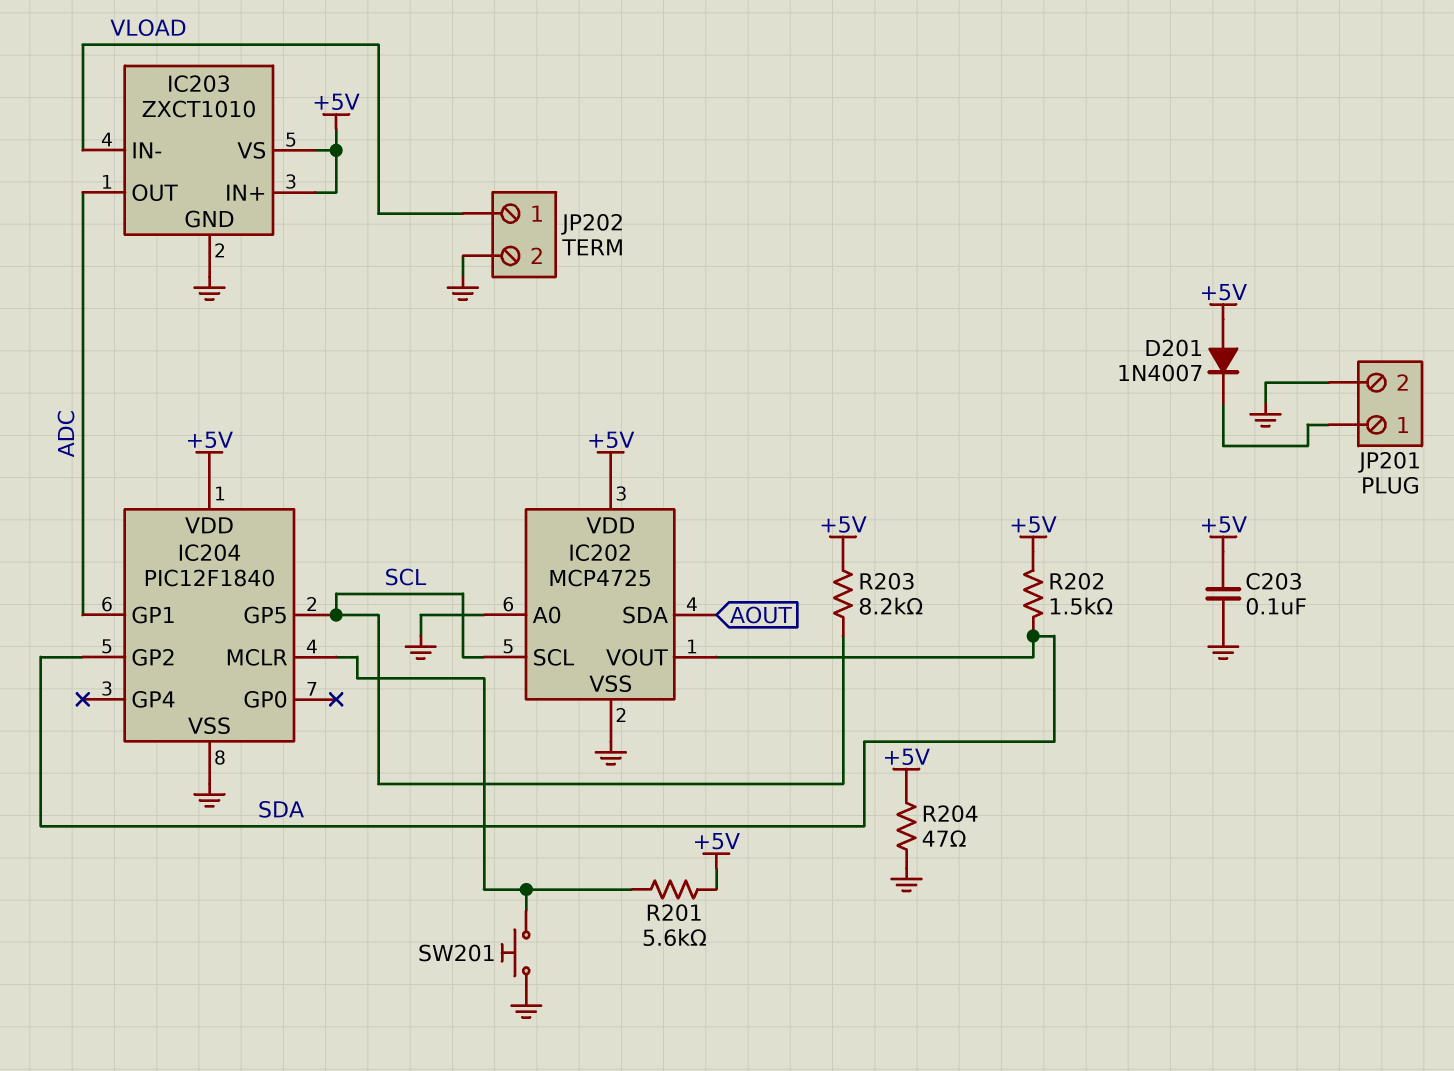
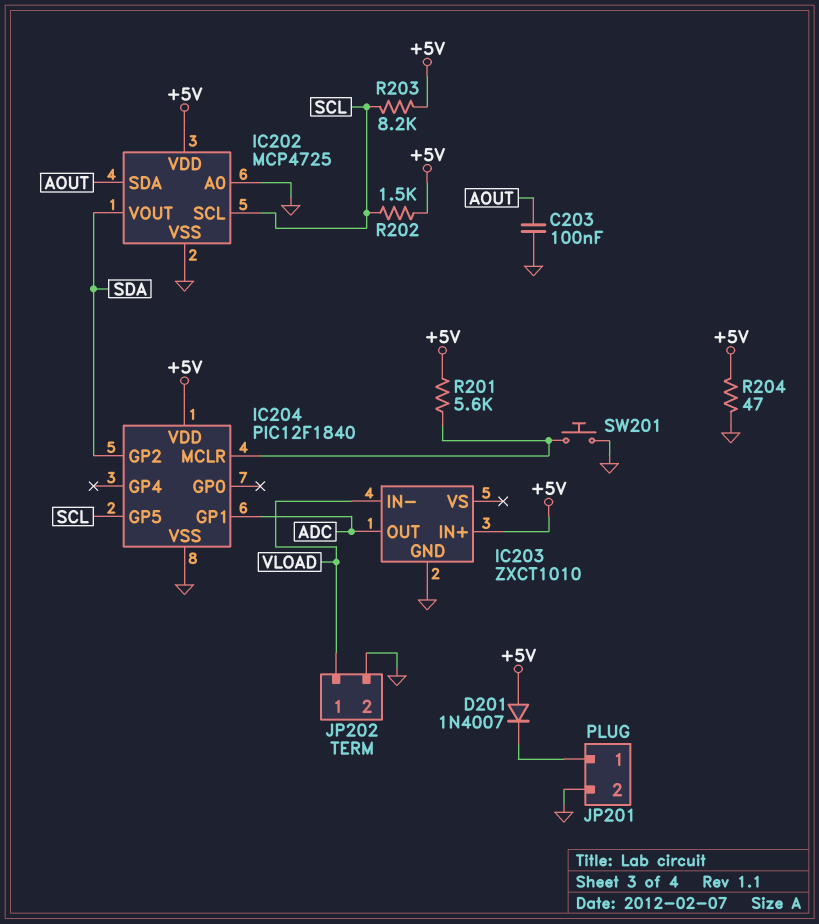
C203: 100nF (+5V, GND) -> 100nF (AOUT, GND)
IC203 pin VS: +5V -> none
R202: 1.5k (+5V, SDA) -> 1.5k (+5V, SCL)

